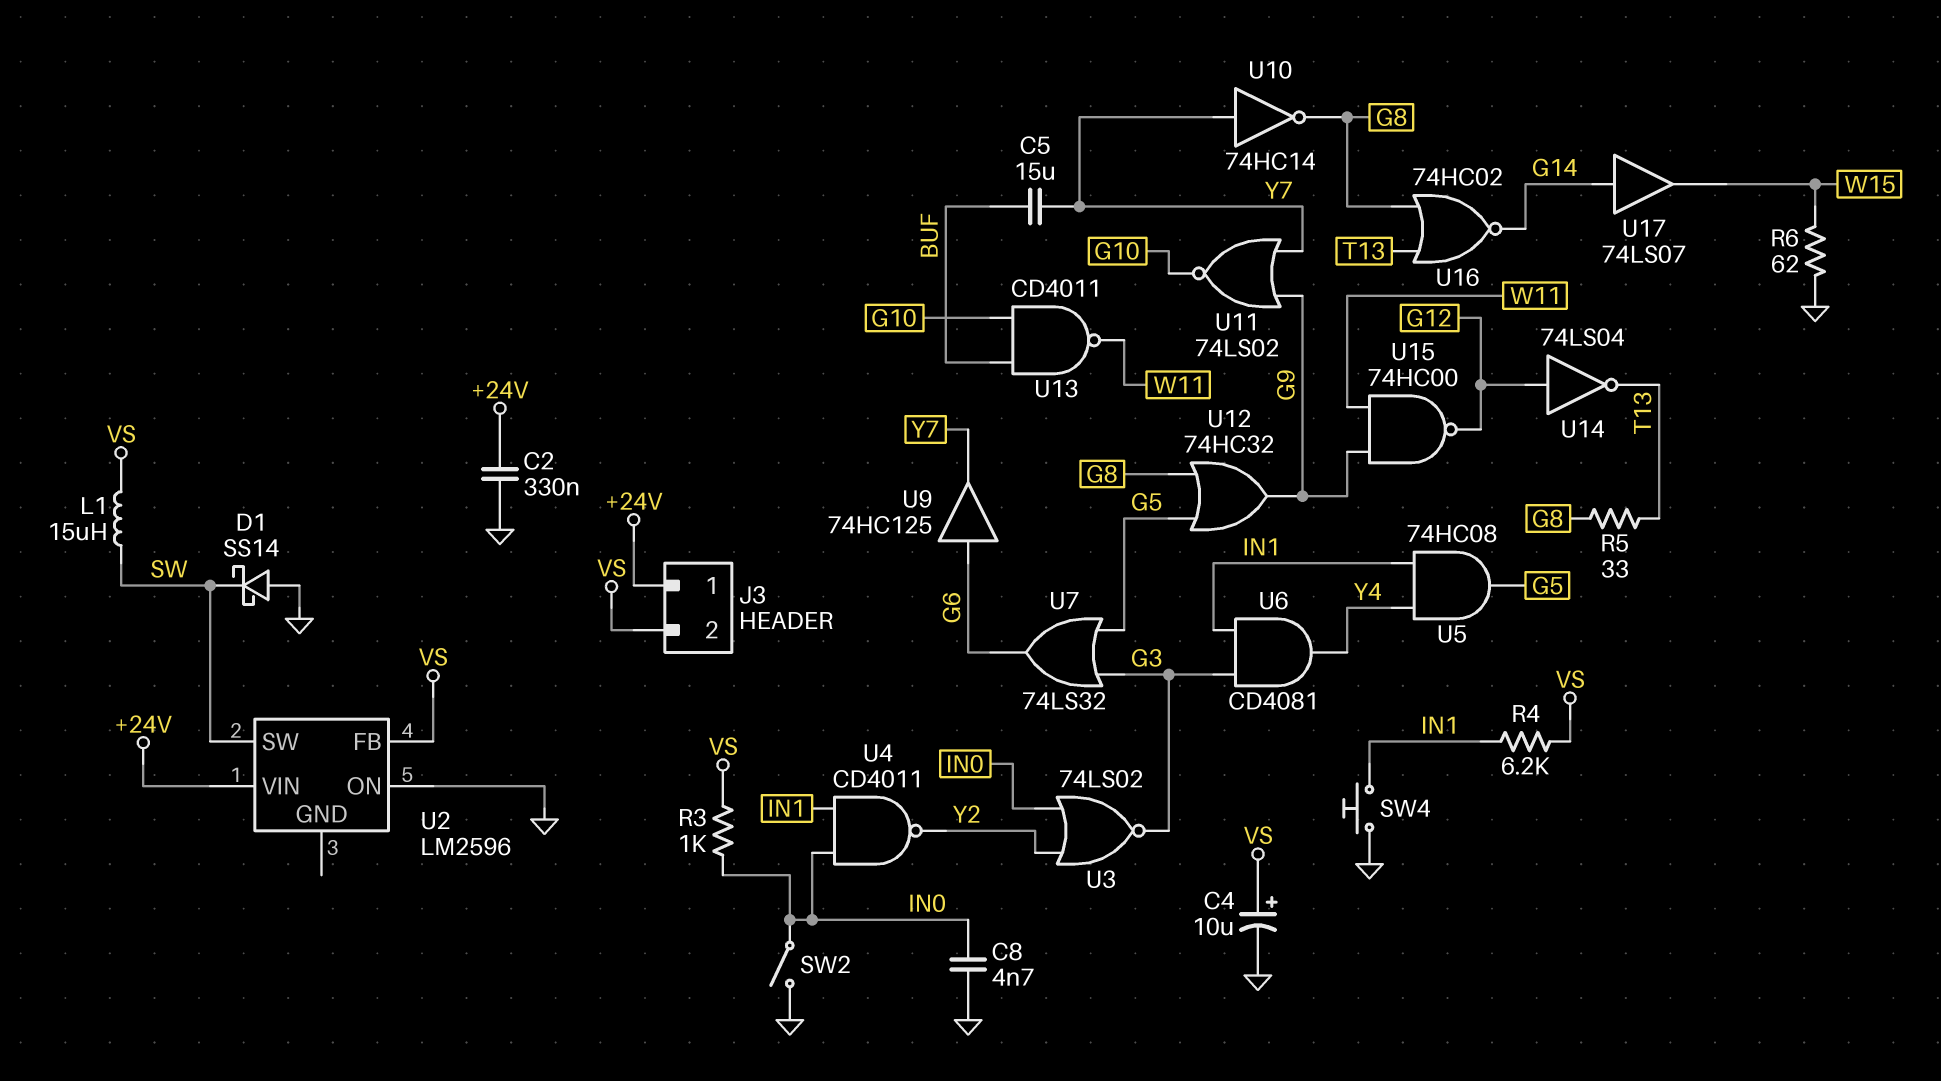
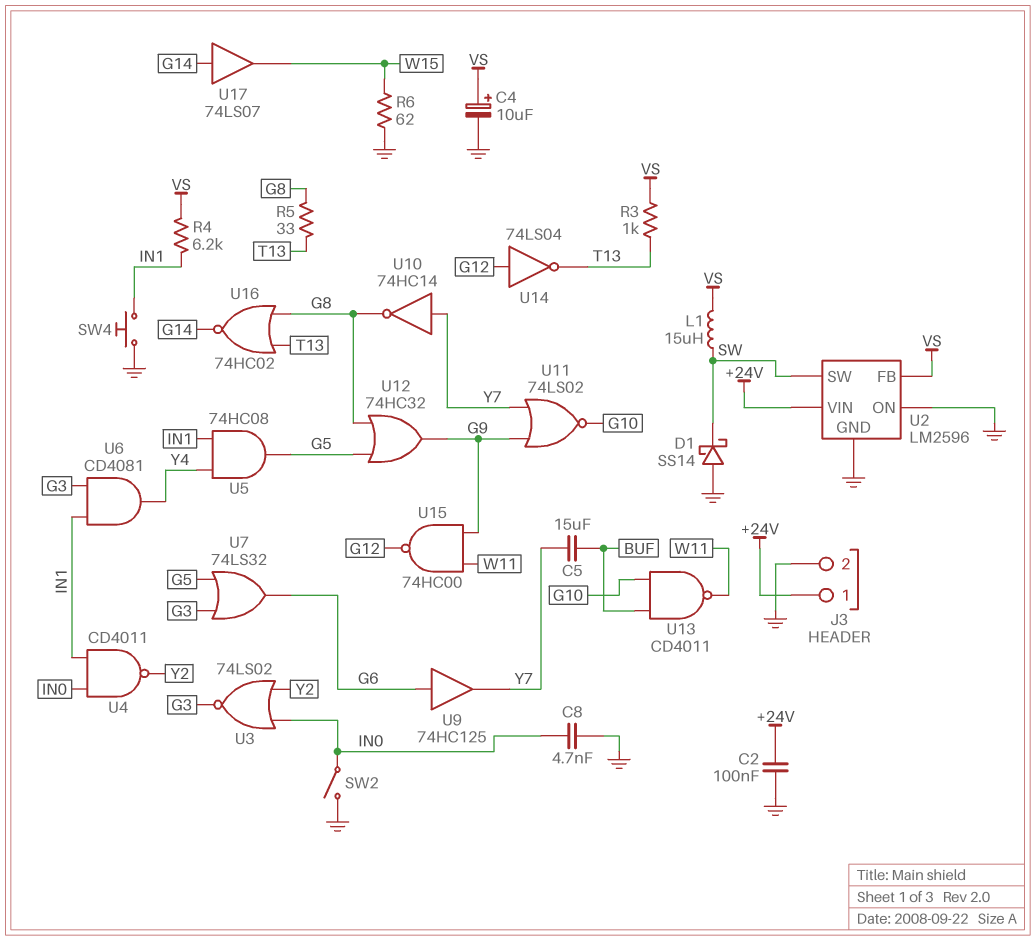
C2: 330nF (+24V, GND) -> 100nF (+24V, GND)
J3 pin 2: VS -> GND
R3: 1k (IN0, VS) -> 1k (T13, VS)
U2 pin GND: none -> GND

